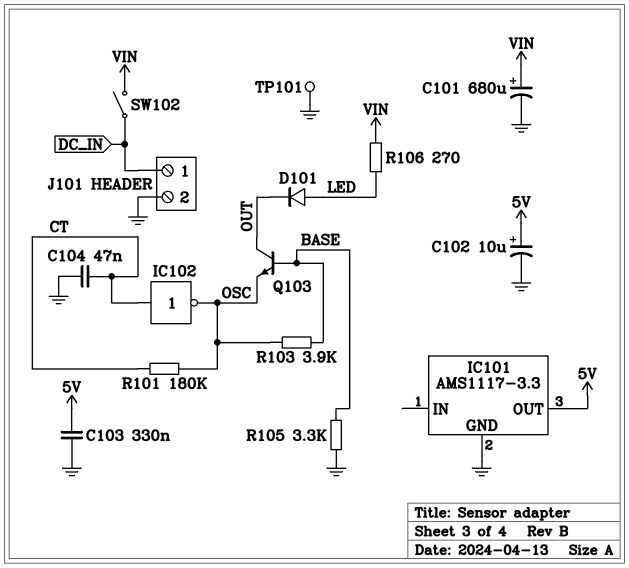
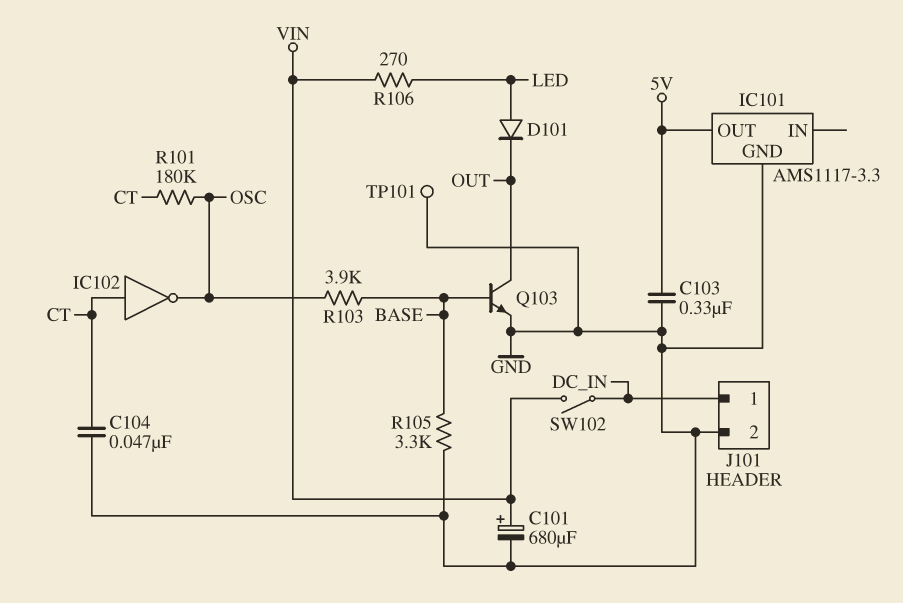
C102: 10uF (plus 5V, minus GND) -> none
Q103: NPN (B BASE, C OUT, E OSC) -> NPN (B BASE, C OUT, E GND)

